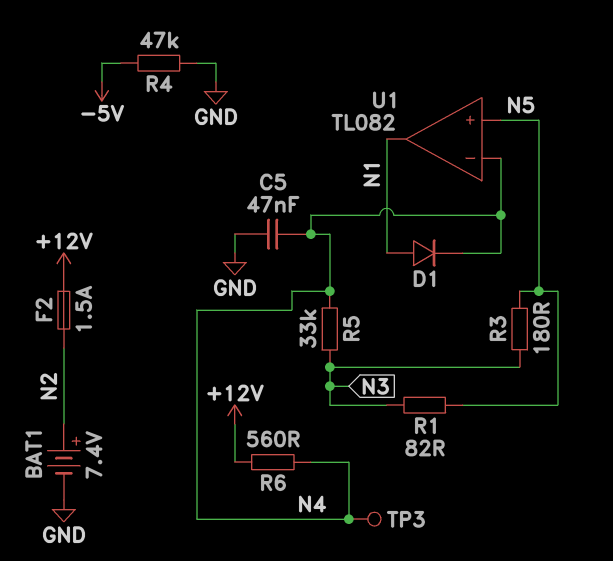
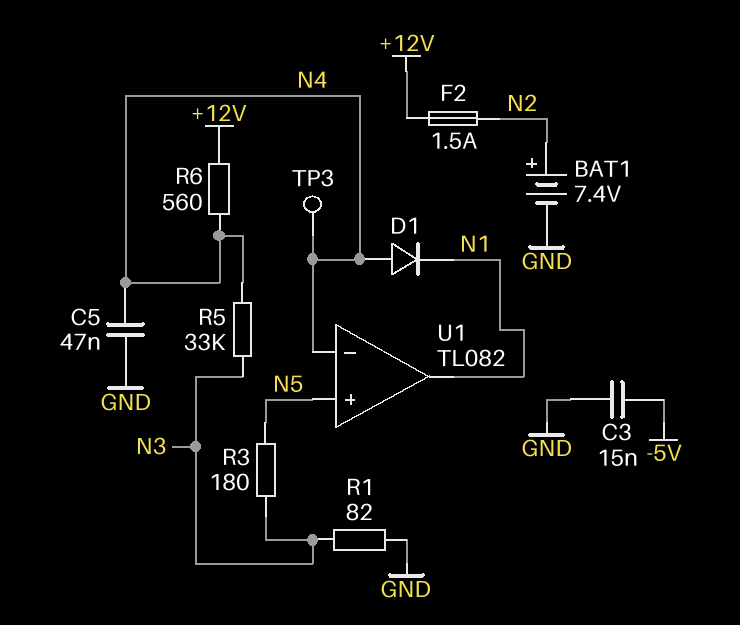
C3: none -> 15nF (-5V, GND)
D1: diode (A N1, K N4) -> diode (A N4, K N1)
R1: 82 (N3, N5) -> 82 (GND, N3)
R4: 47k (-5V, GND) -> none

